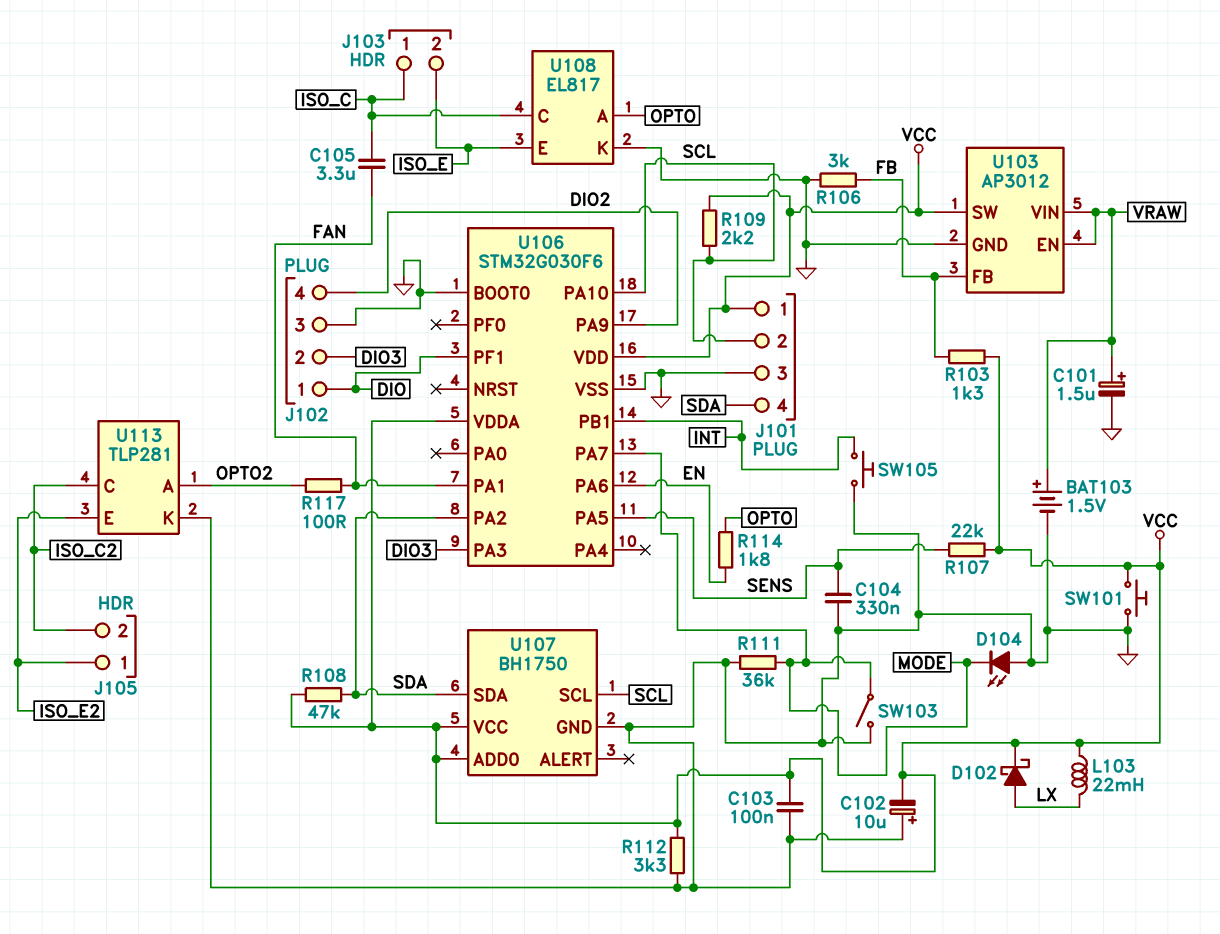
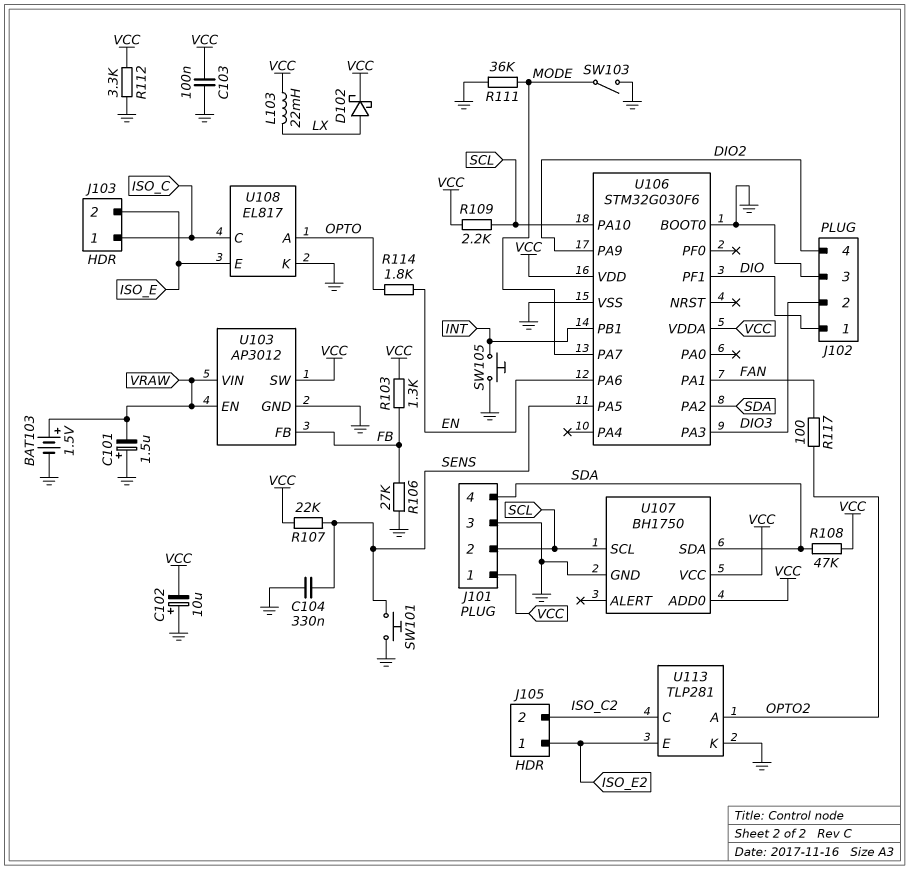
C101: 1.5uF (plus VRAW, minus GND) -> 1.5uF (plus GND, minus VRAW)
C105: 3.3uF (FAN, ISO_C) -> none
D104: LED (A GND, K MODE) -> none
R106: 3k (FB, GND) -> 27k (FB, GND)
SW101: button (GND, VCC) -> button (GND, SENS)

